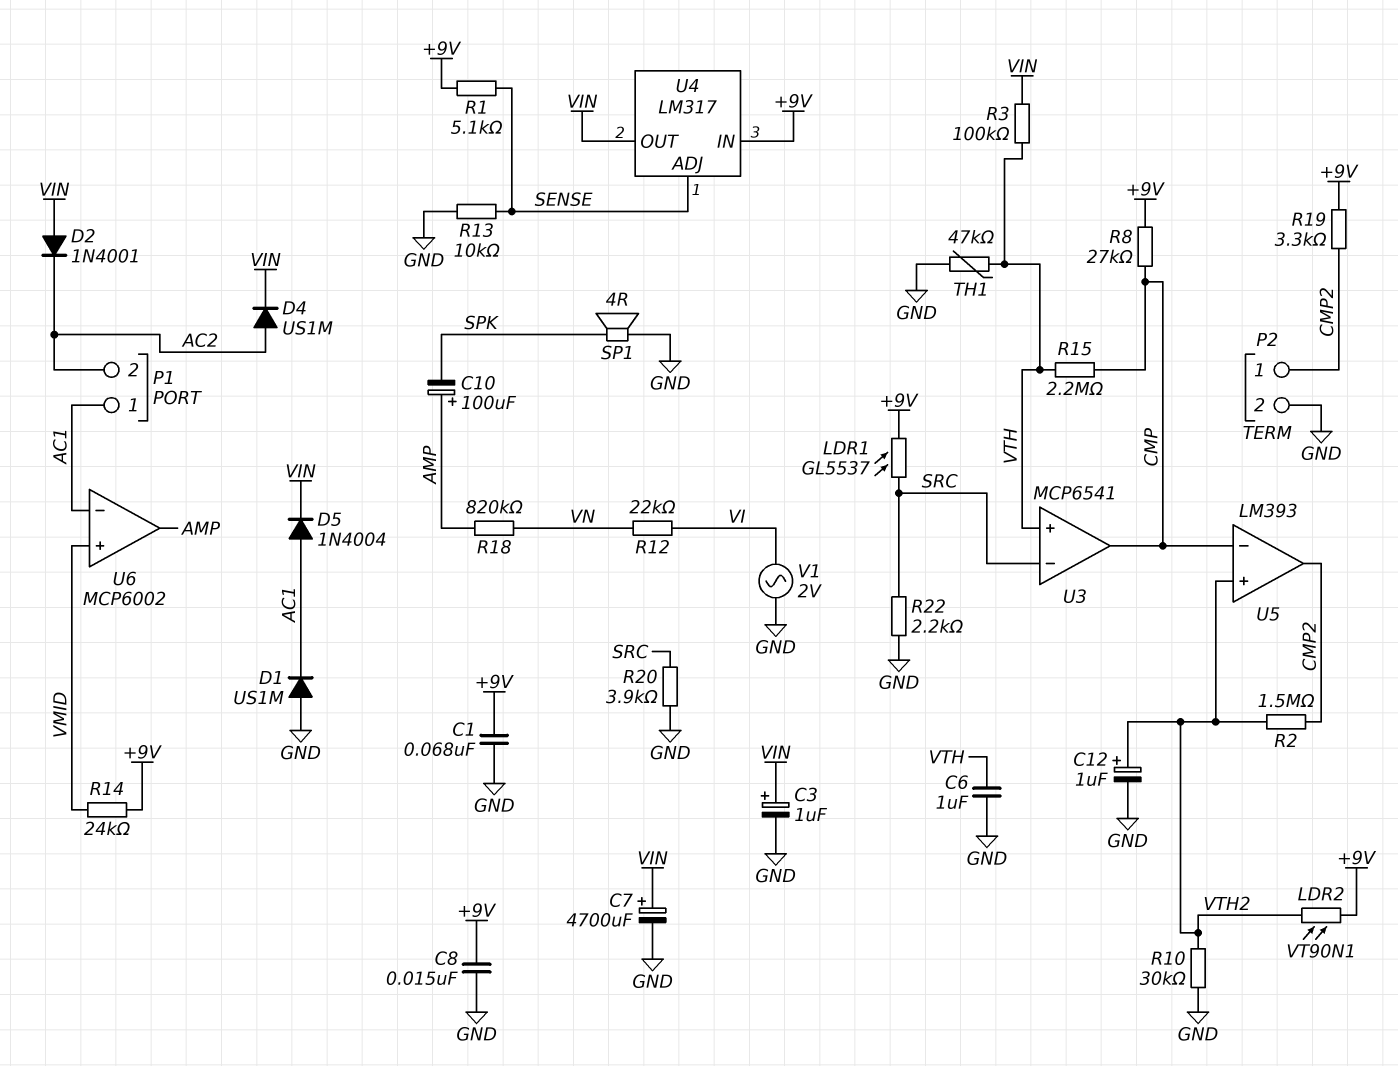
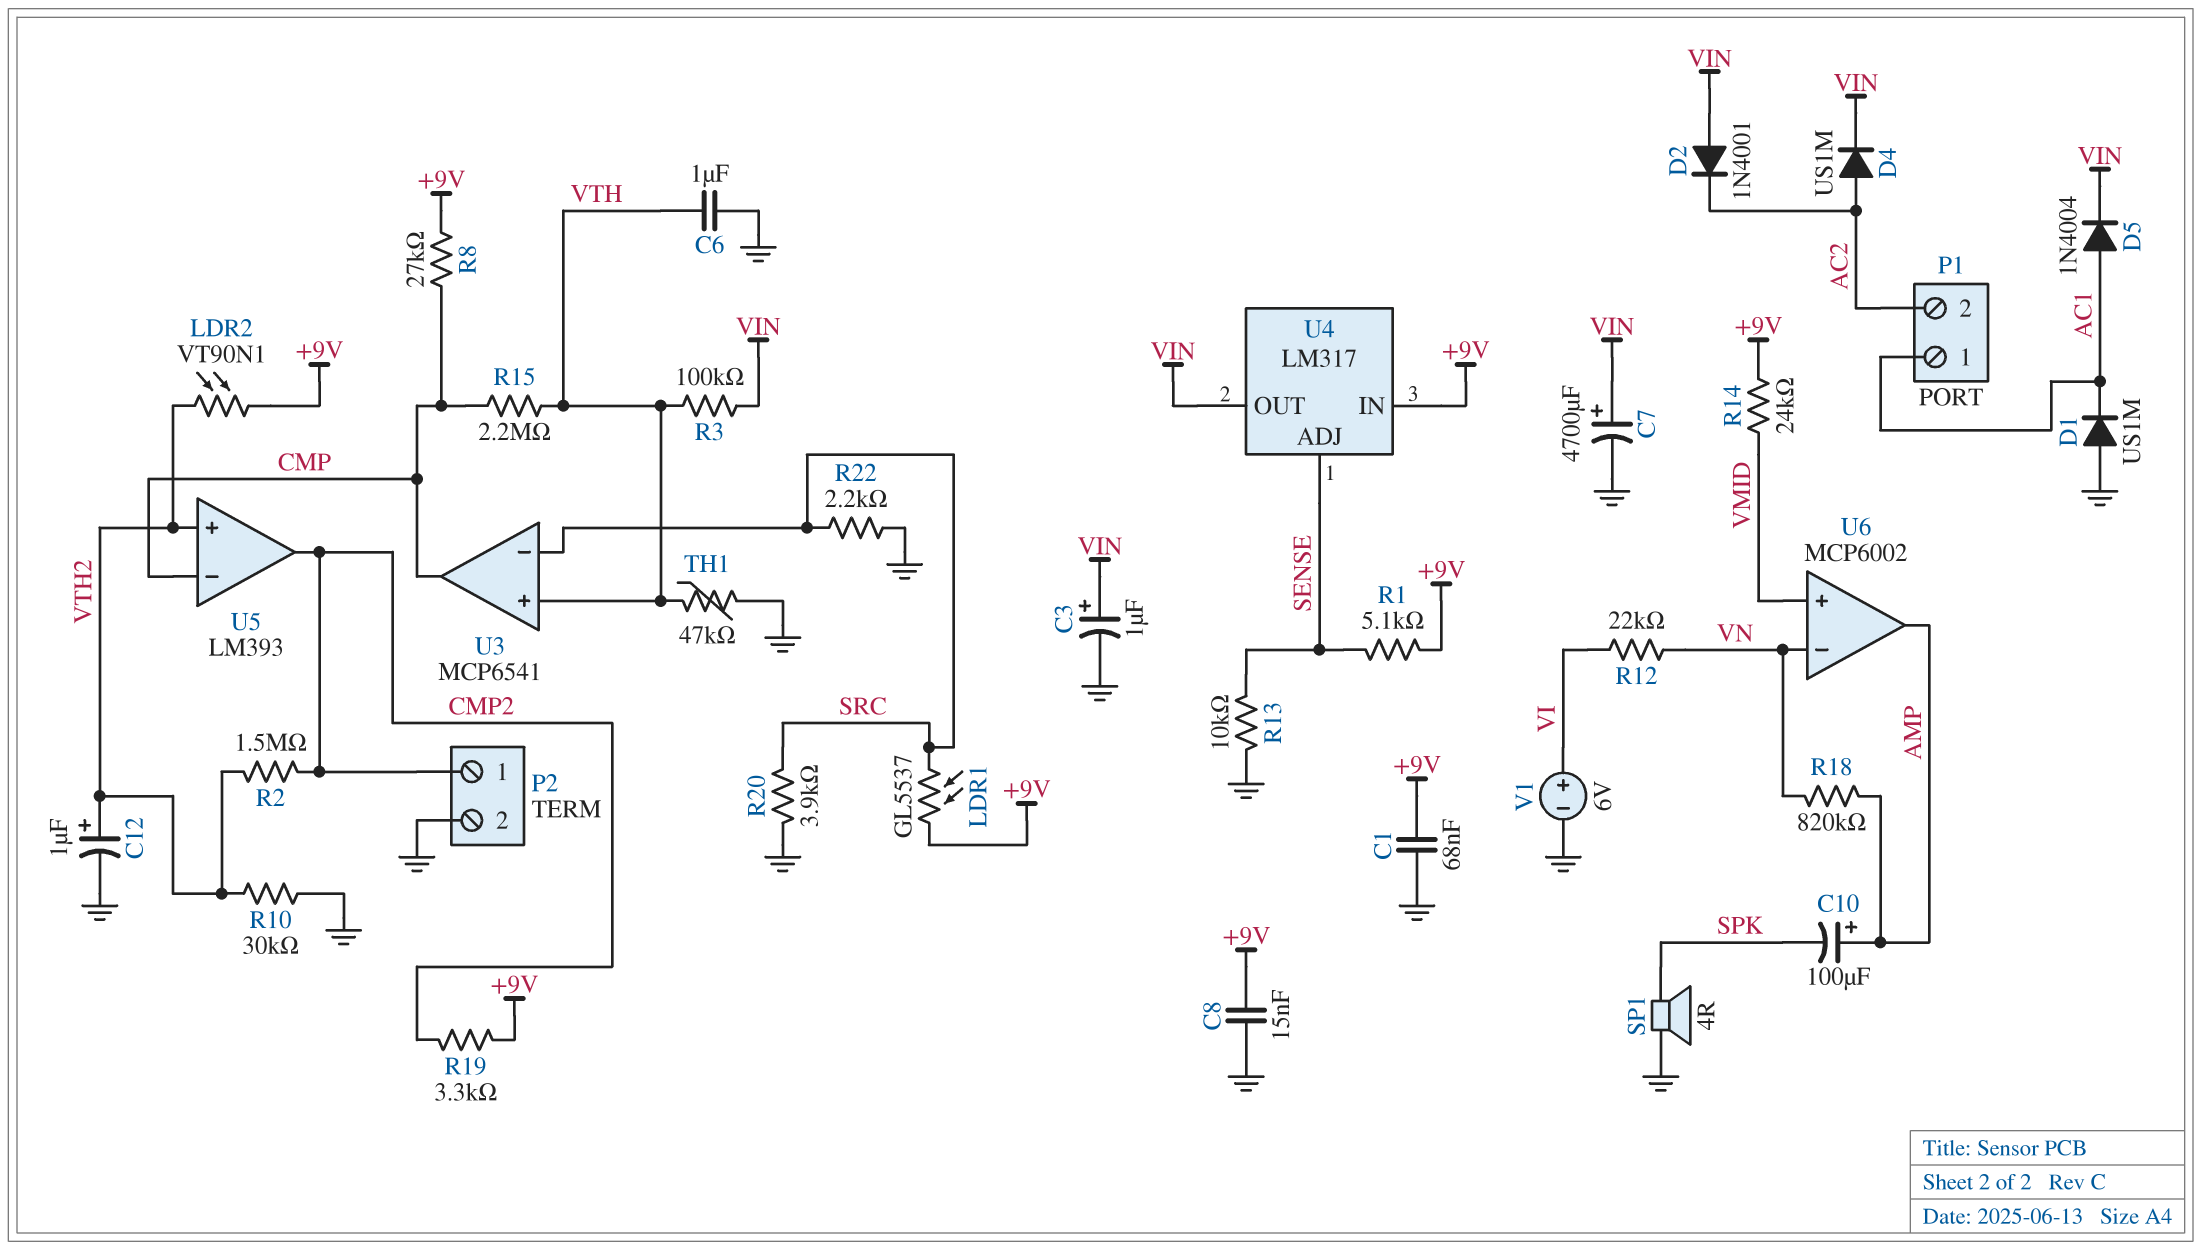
U6 pin in-: AC1 -> VN
V1: AC 2V (GND, VI) -> 6V (plus VI, minus GND)

